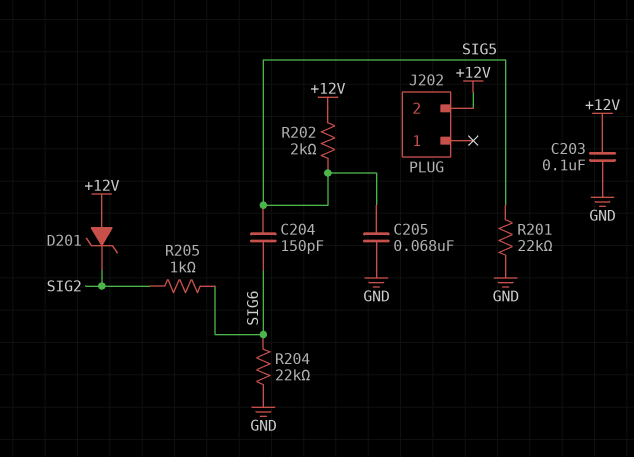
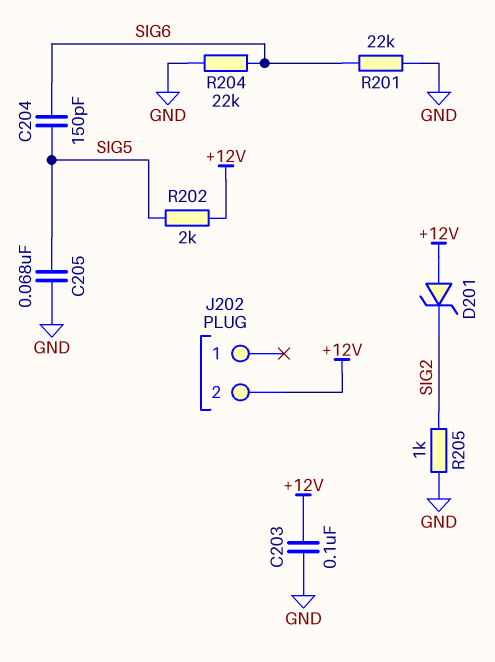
R201: 22k (GND, SIG5) -> 22k (GND, SIG6)
R205: 1k (SIG2, SIG6) -> 1k (GND, SIG2)

